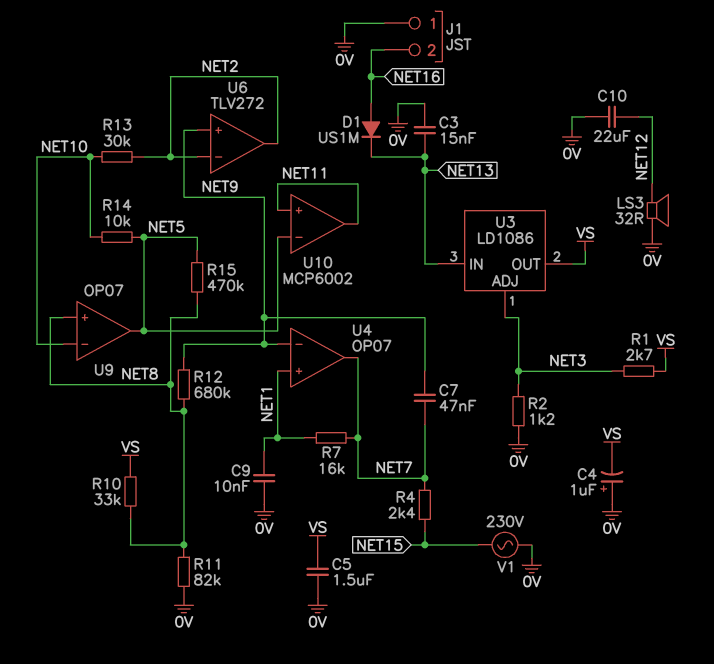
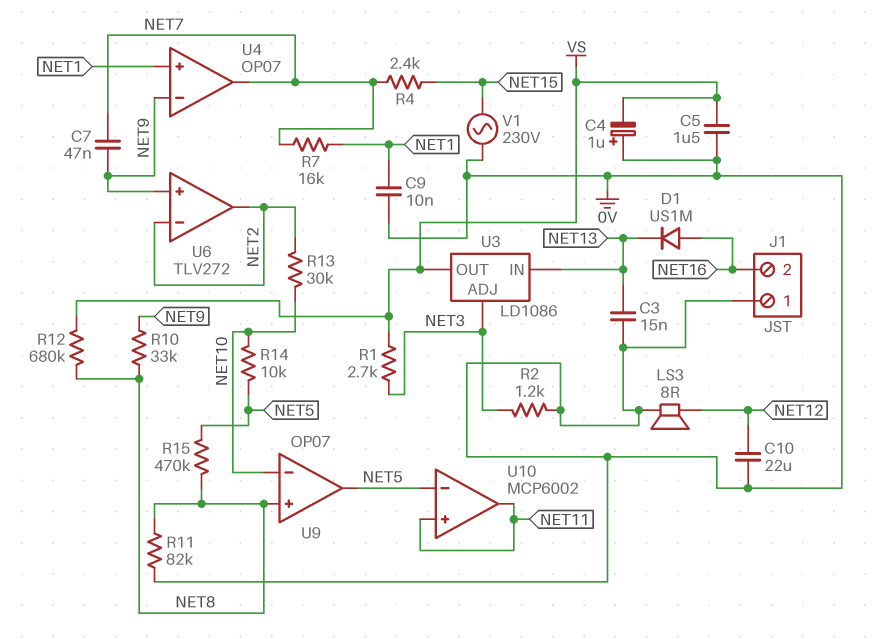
LS3: speaker 32R (0V, NET12) -> speaker 8R (0V, NET12)
R10: 33k (NET8, VS) -> 33k (NET8, NET9)
R12: 680k (NET8, NET9) -> 680k (NET8, VS)

